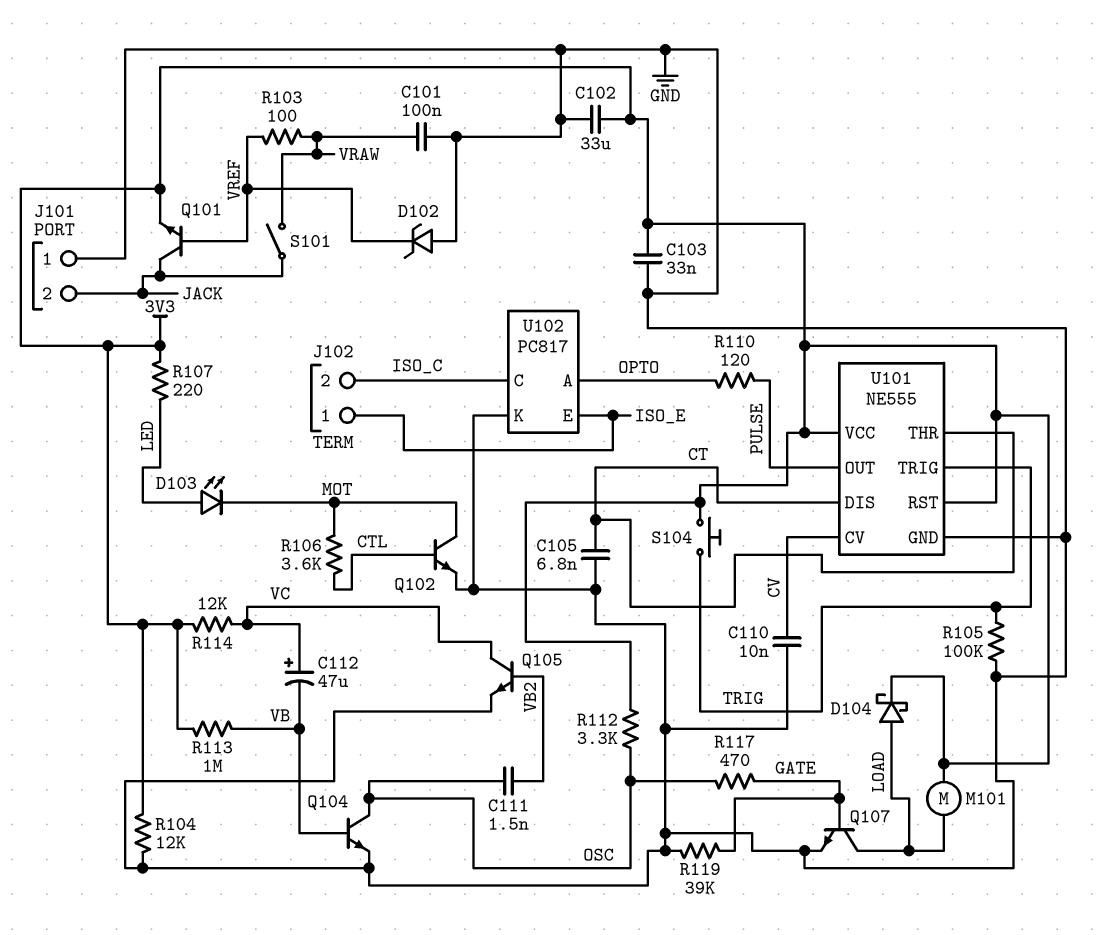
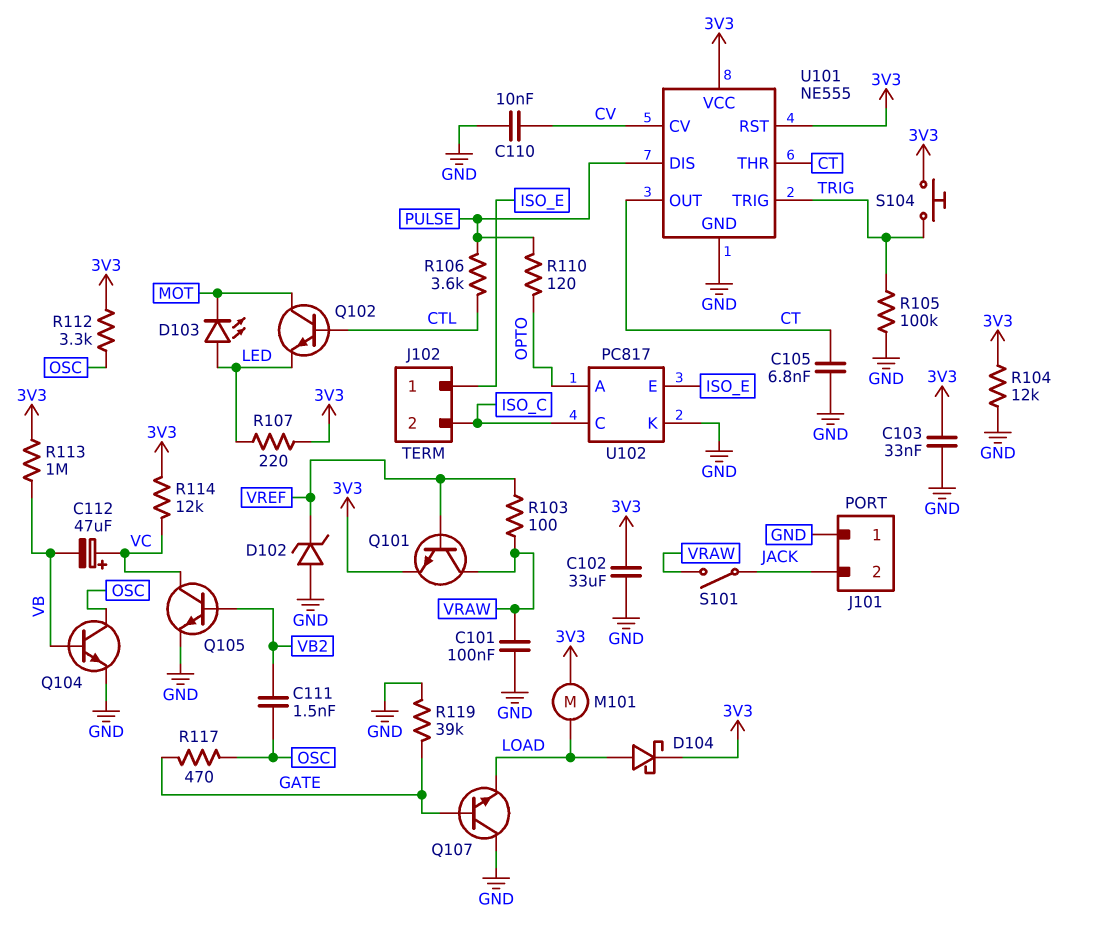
Q101: NPN (B VREF, C JACK, E 3V3) -> NPN (B VREF, C VRAW, E 3V3)
Q102: NPN (B CTL, C MOT, E GND) -> NPN (B CTL, C MOT, E LED)
Q107: NPN (B GATE, C LOAD, E GND) -> NPN (B GATE, C GND, E LOAD)
R106: 3.6k (CTL, MOT) -> 3.6k (CTL, PULSE)
U101 pin DIS: CT -> PULSE
U101 pin OUT: PULSE -> CT

